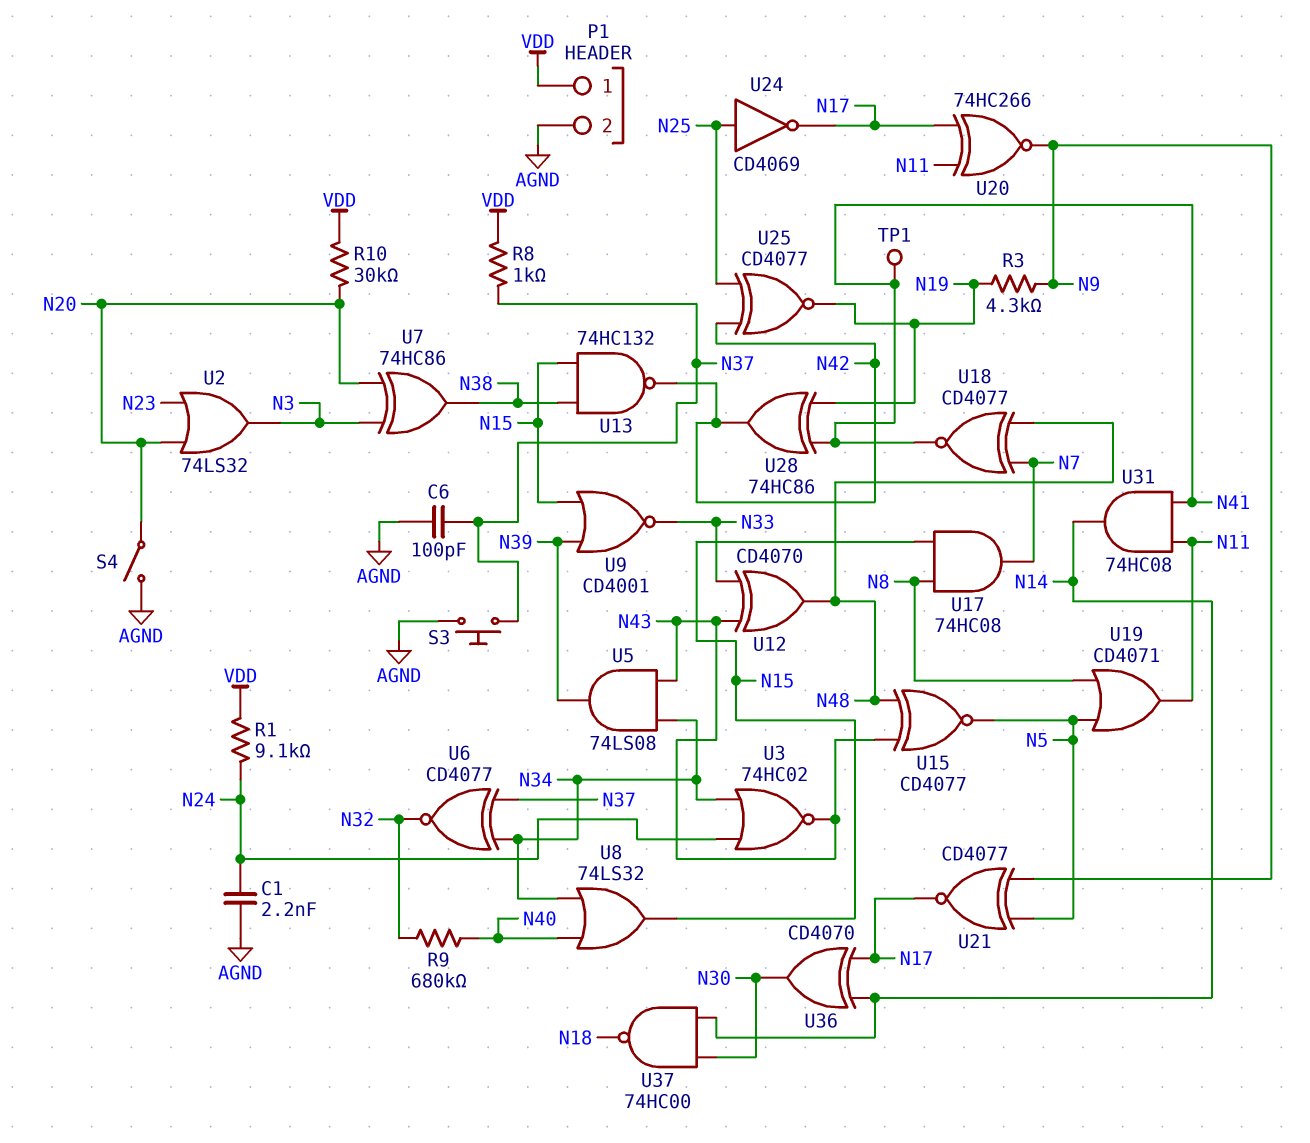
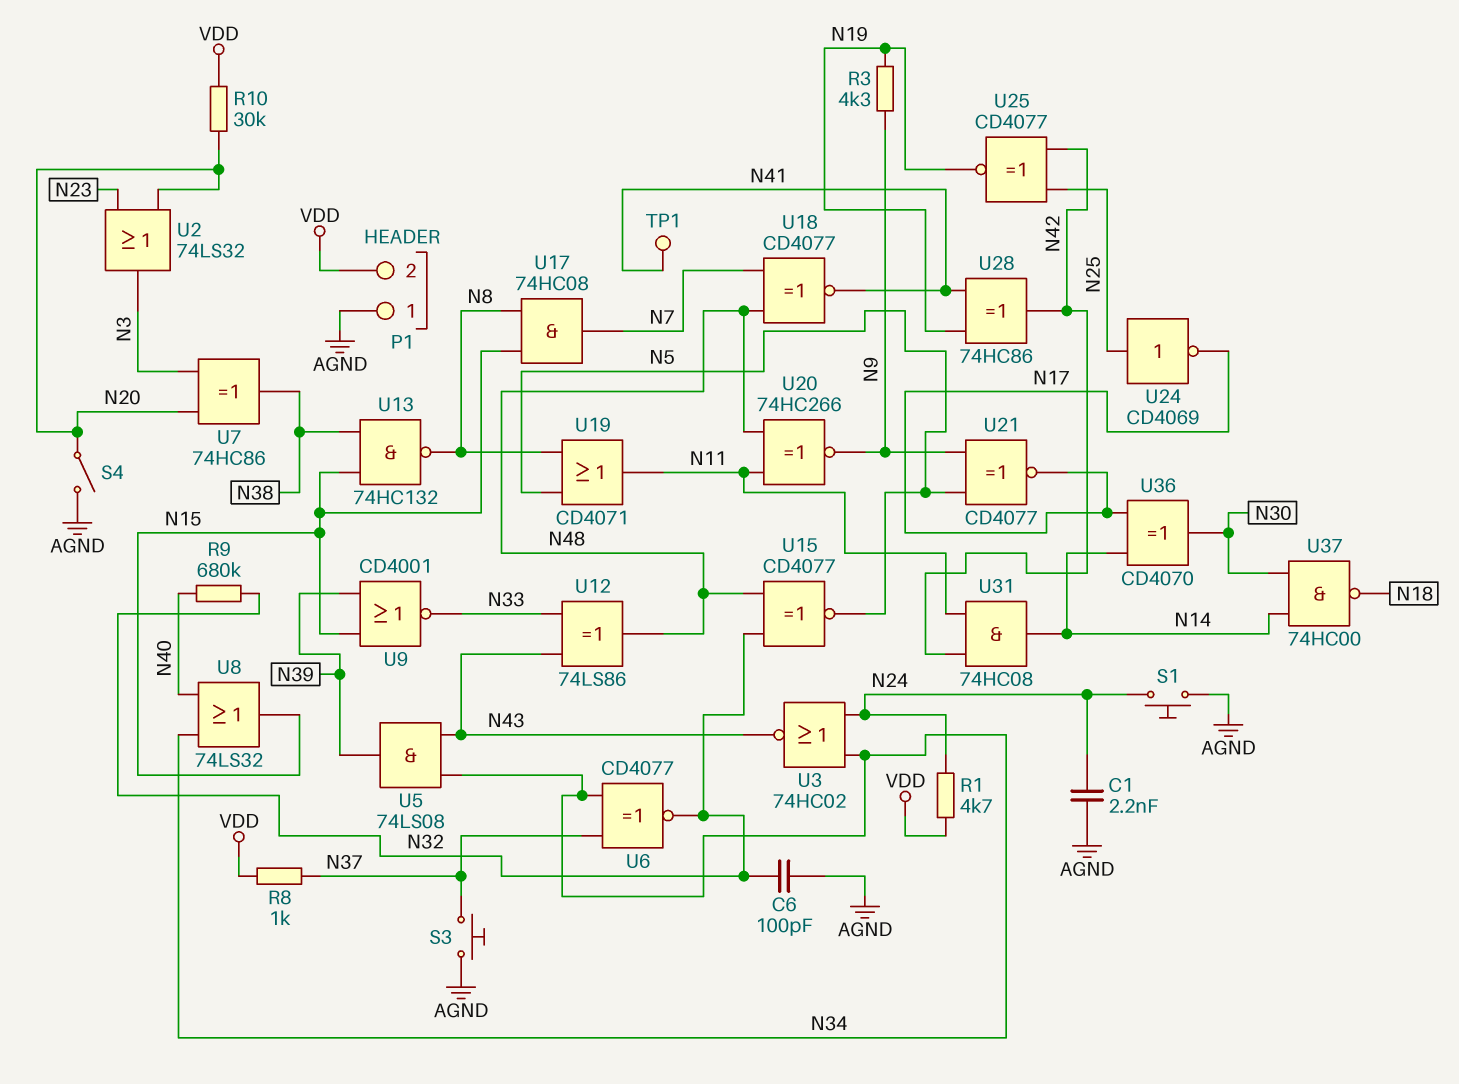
C6: 100pF (AGND, N37) -> 100pF (AGND, N32)
P1 pin 1: VDD -> AGND
P1 pin 2: AGND -> VDD
R1: 9.1k (N24, VDD) -> 4.7k (N24, VDD)
S1: none -> button (AGND, N24)
U12: XOR CD4070 (in N33, in N43, out N48) -> XOR 74LS86 (in N33, in N43, out N48)
U13: NAND 74HC132 (in N15, in N38, out N42) -> NAND 74HC132 (in N15, in N38, out N8)
U15: XNOR CD4077 (in N43, in N48, out N5) -> XNOR CD4077 (in N32, in N48, out N5)
U20: XNOR 74HC266 (in N11, in N17, out N9) -> XNOR 74HC266 (in N11, in N48, out N9)
U31: AND 74HC08 (in N11, in N41, out N14) -> AND 74HC08 (in N11, in N42, out N14)

